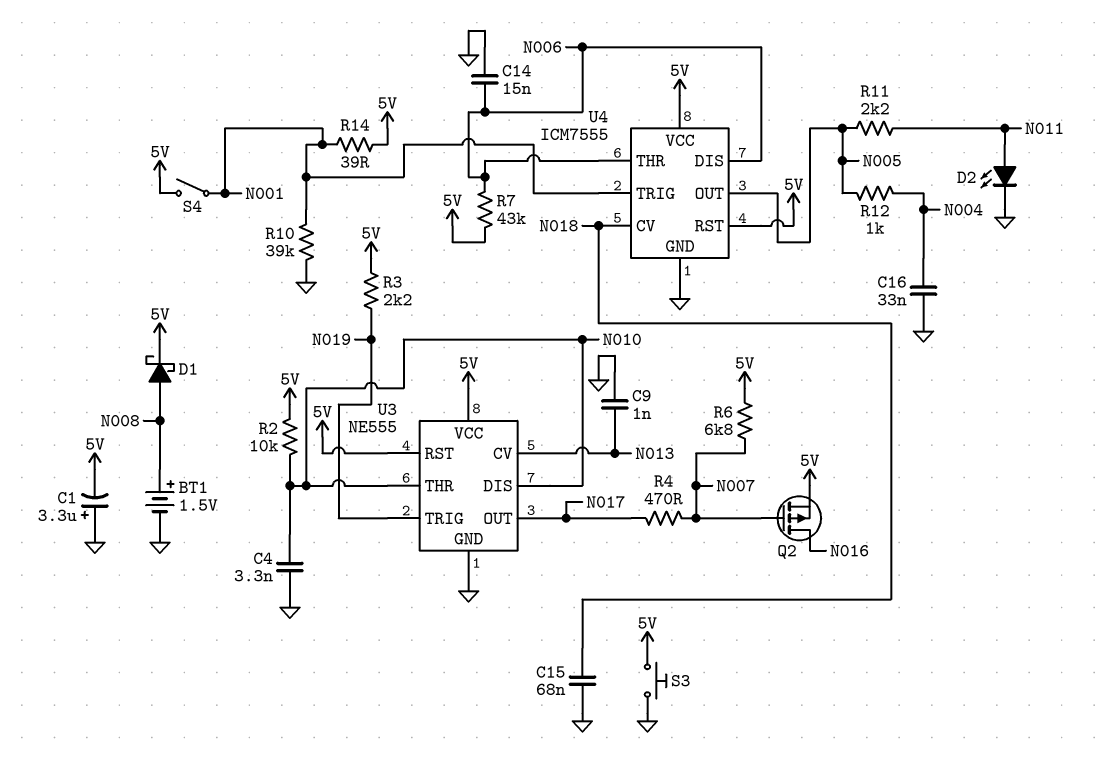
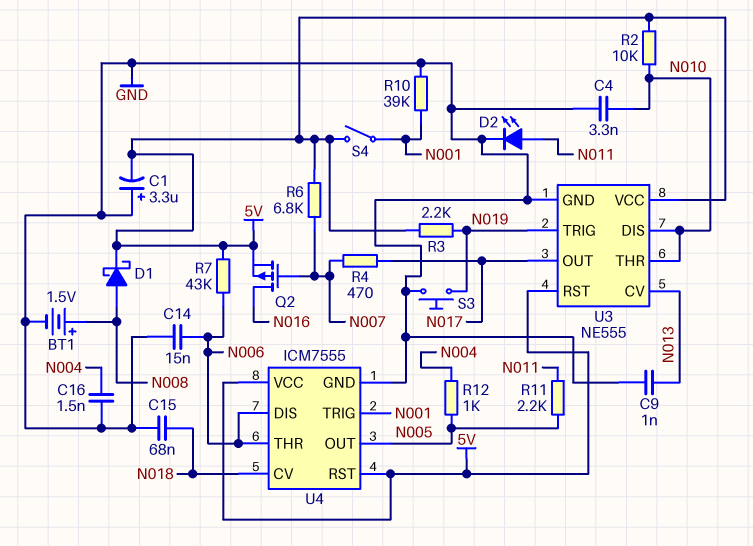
C16: 33nF (GND, N004) -> 1.5nF (GND, N004)
R14: 39 (5V, N001) -> none
S3: button (5V, GND) -> button (GND, N019)

